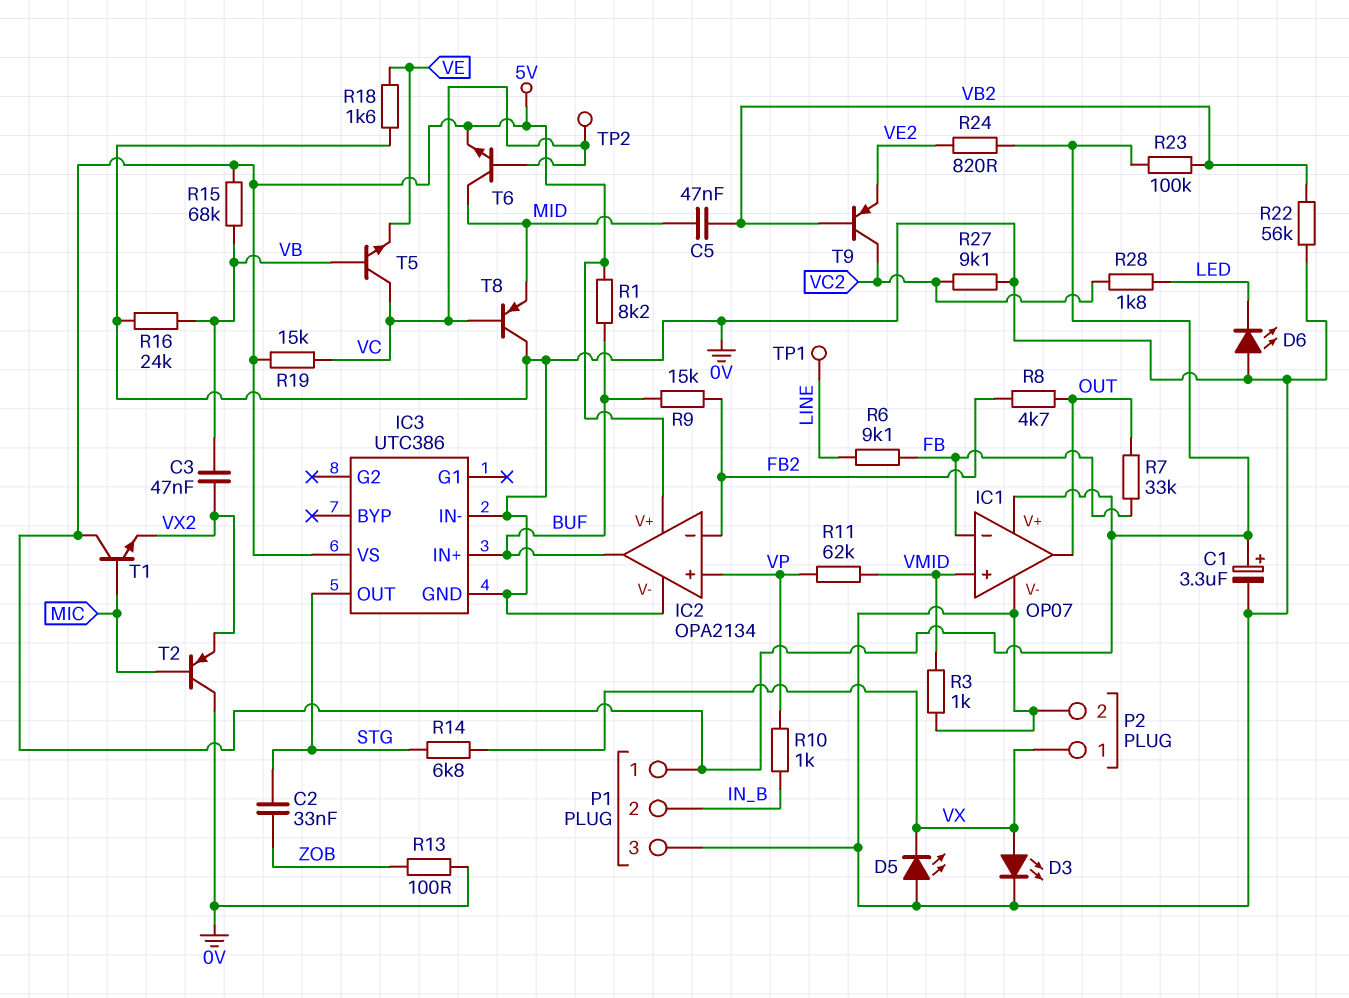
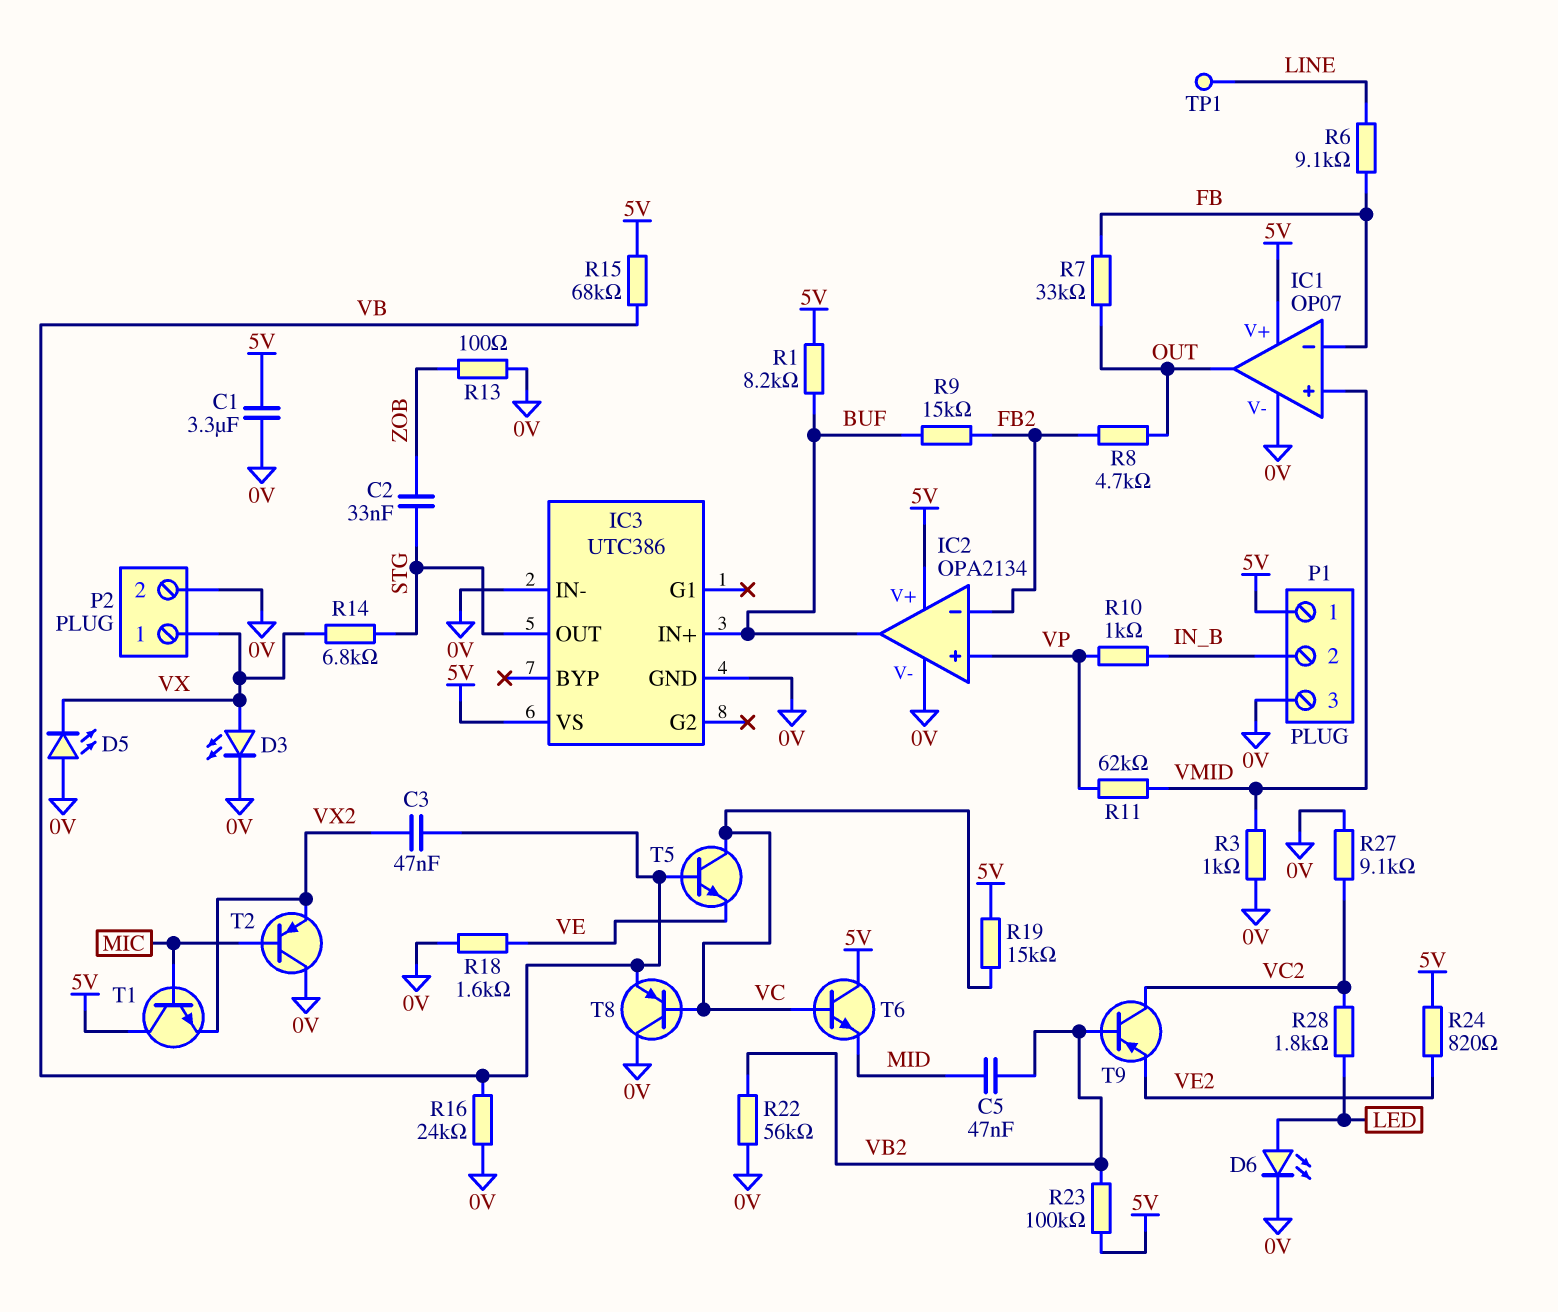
C1: 3.3uF (plus 5V, minus 0V) -> 3.3uF (0V, 5V)
D6: LED (A 0V, K LED) -> LED (A LED, K 0V)
T6: NPN (B VC, C MID, E 5V) -> NPN (B VC, C 5V, E MID)
T8: PNP (B VC, C 0V, E MID) -> PNP (B VC, C 0V, E VB)
TP2: test point (VC) -> none

